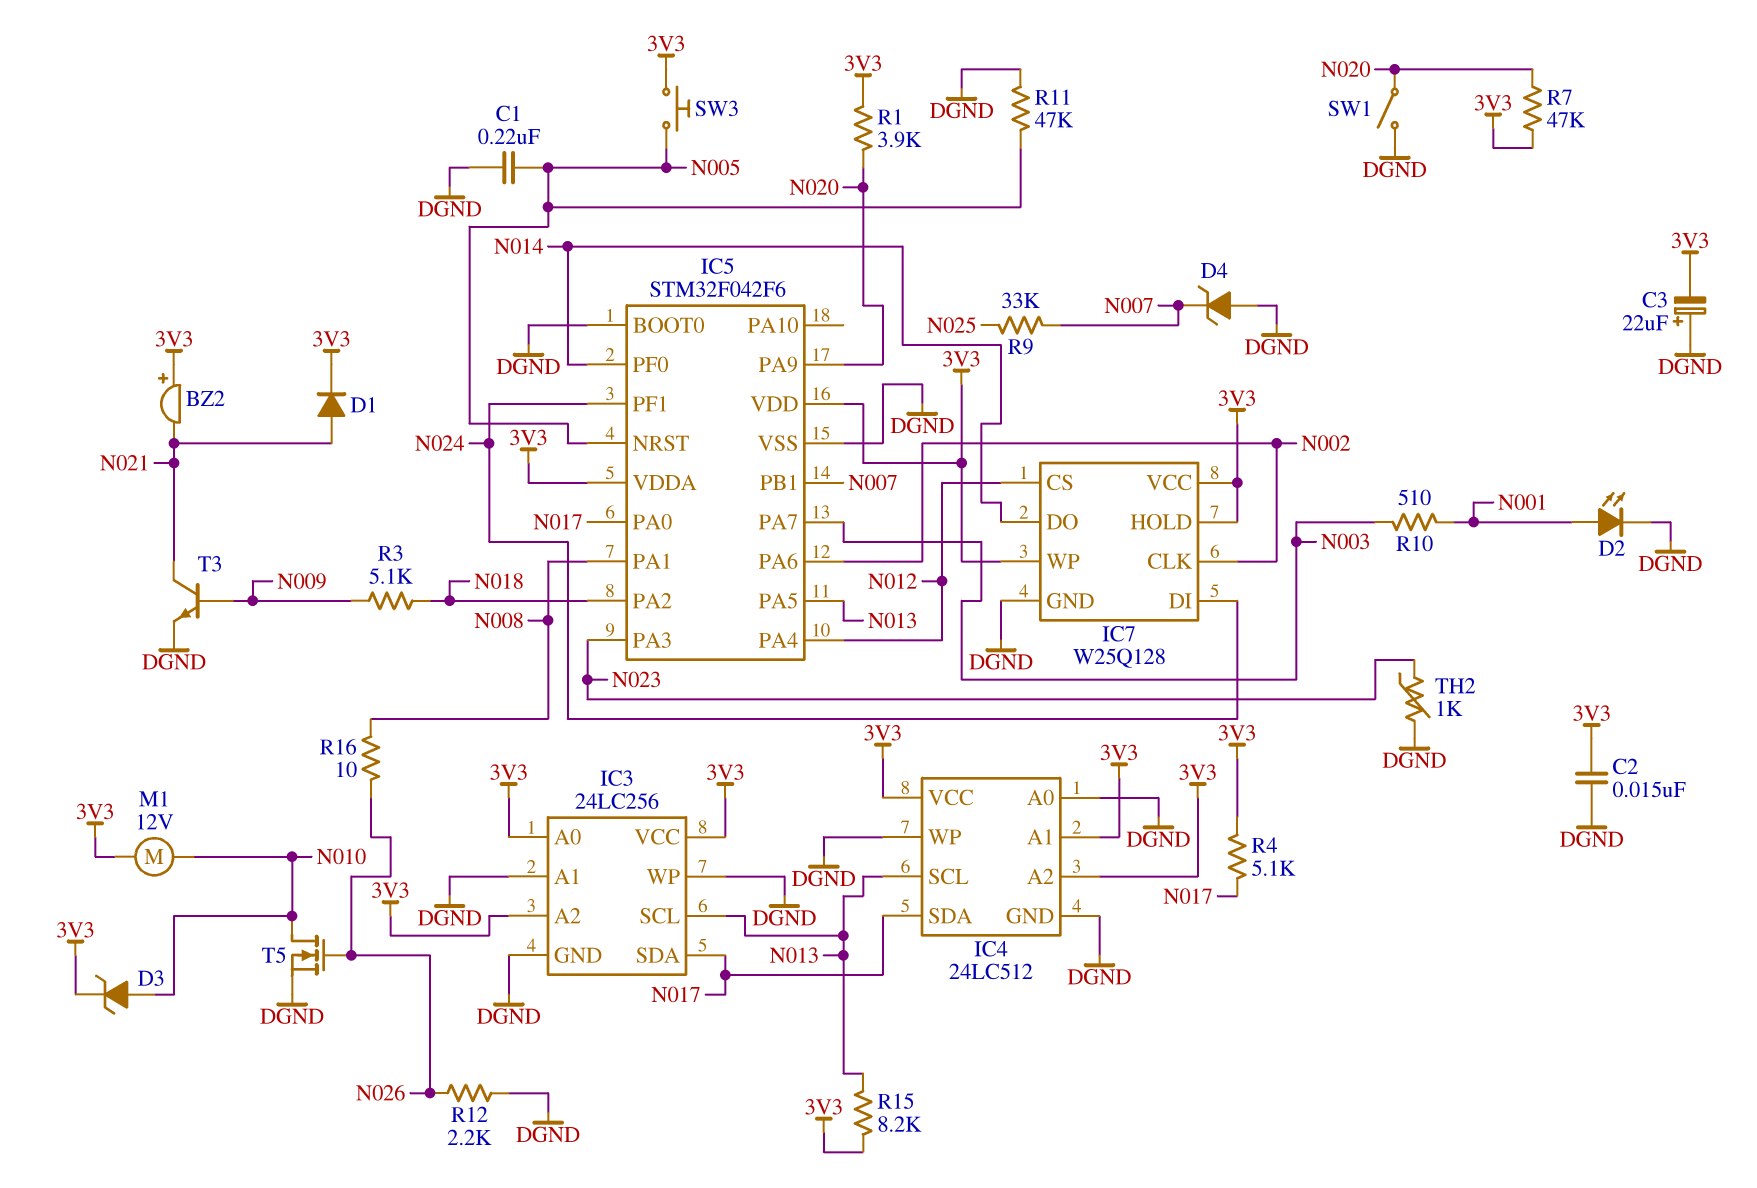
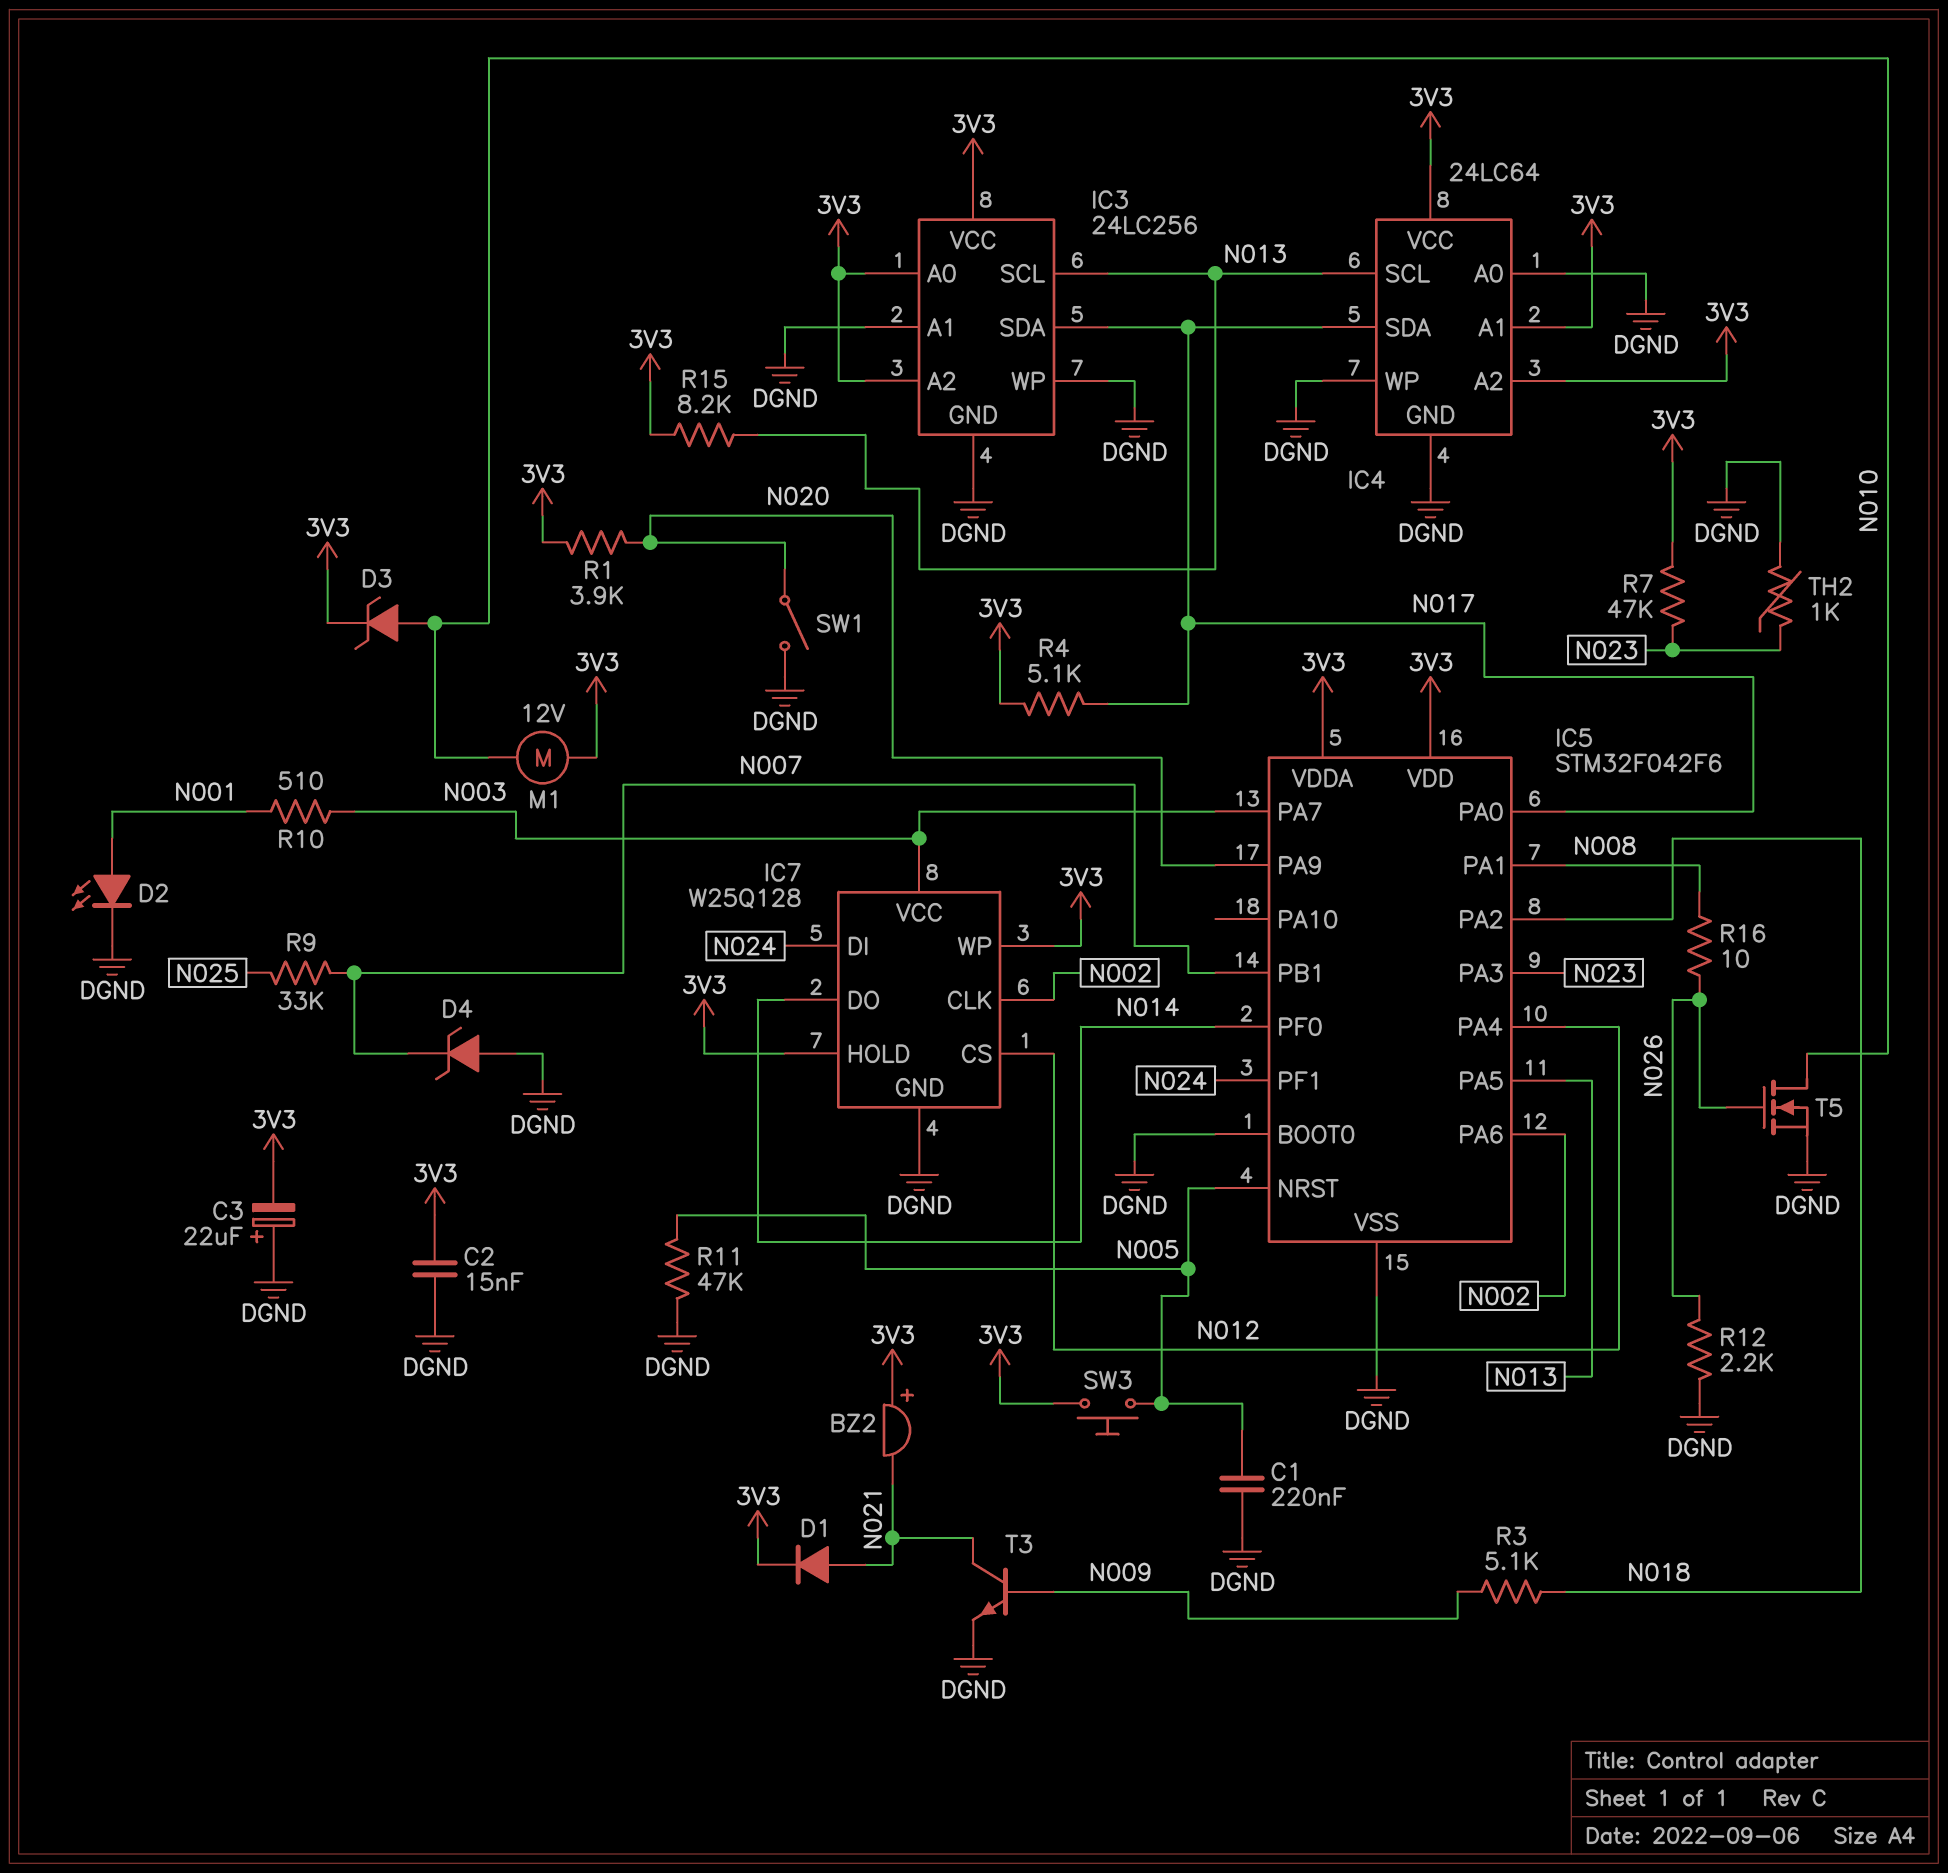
IC4: 24LC512 -> 24LC64
IC7 pin VCC: 3V3 -> N003
R7: 47k (3V3, N020) -> 47k (3V3, N023)

